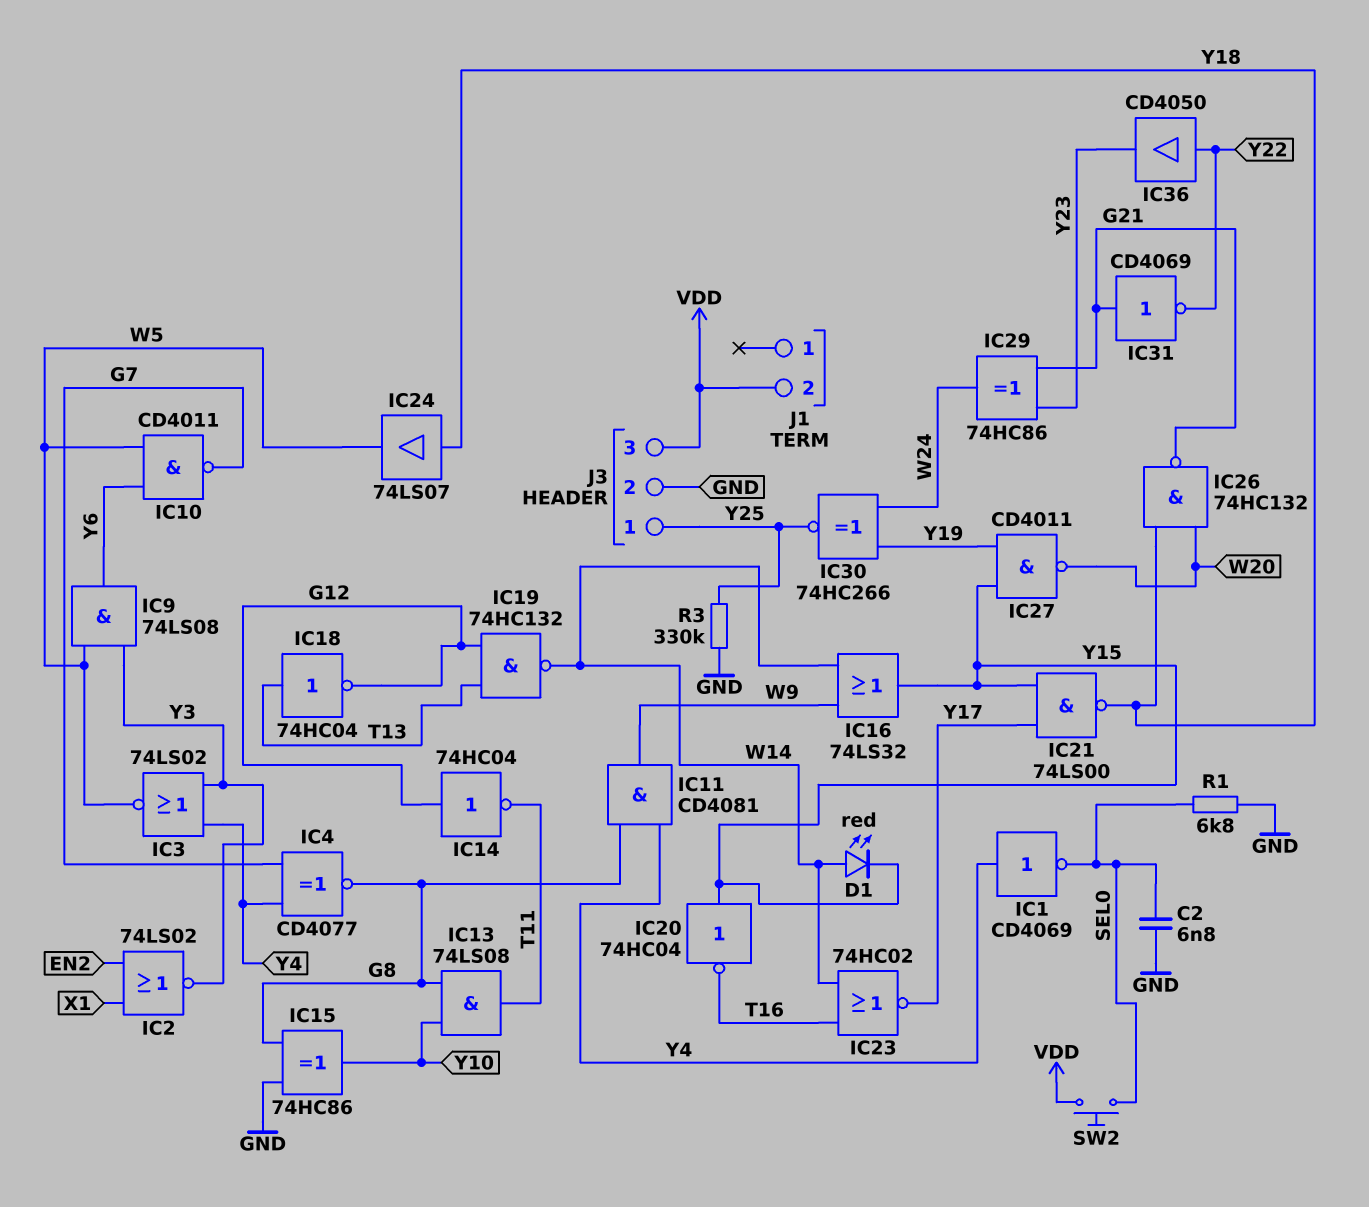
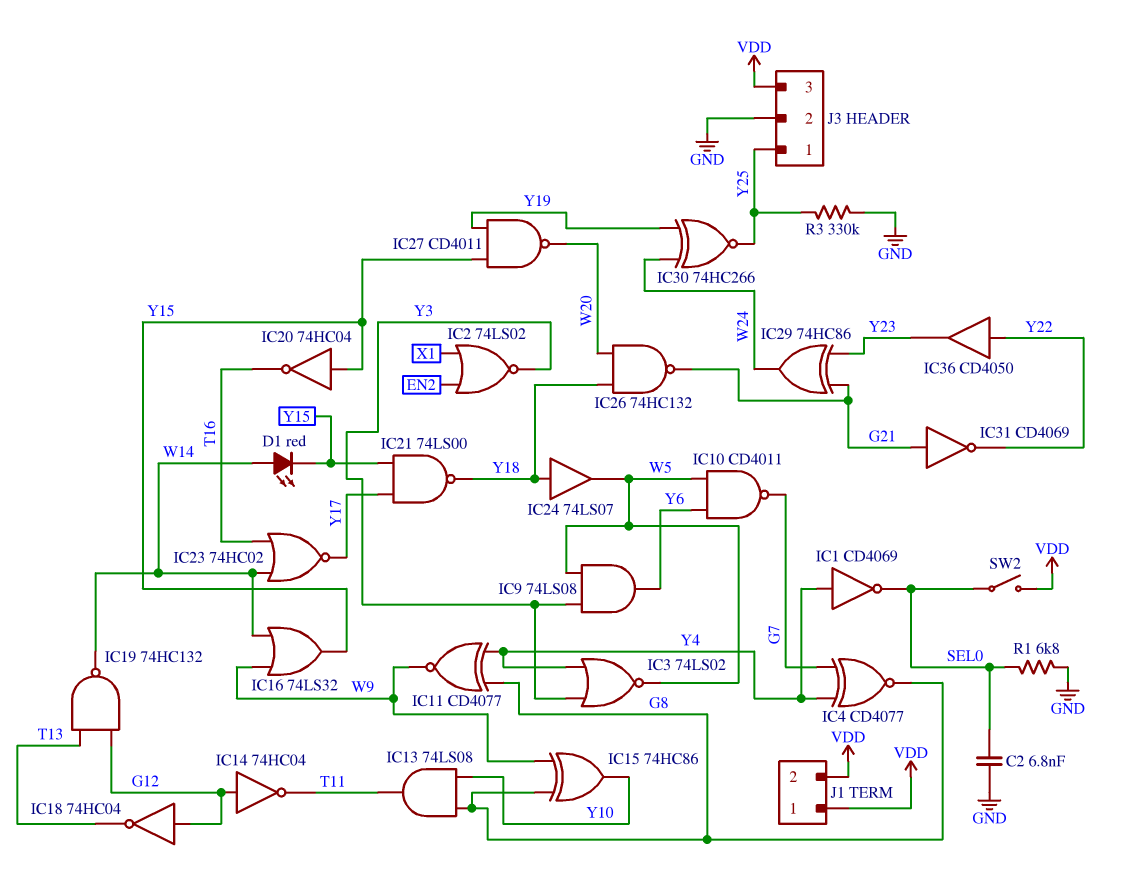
IC11: AND CD4081 (in G8, in Y4, out W9) -> XNOR CD4077 (in G8, in Y4, out W9)
IC15: XOR 74HC86 (in G8, in GND, out Y10) -> XOR 74HC86 (in G8, in W9, out Y10)
IC18: NOT 74HC04 (in T13, out G12) -> NOT 74HC04 (in G12, out T13)
J1 pin 1: none -> VDD
SW2: button (SEL0, VDD) -> switch (SEL0, VDD)

